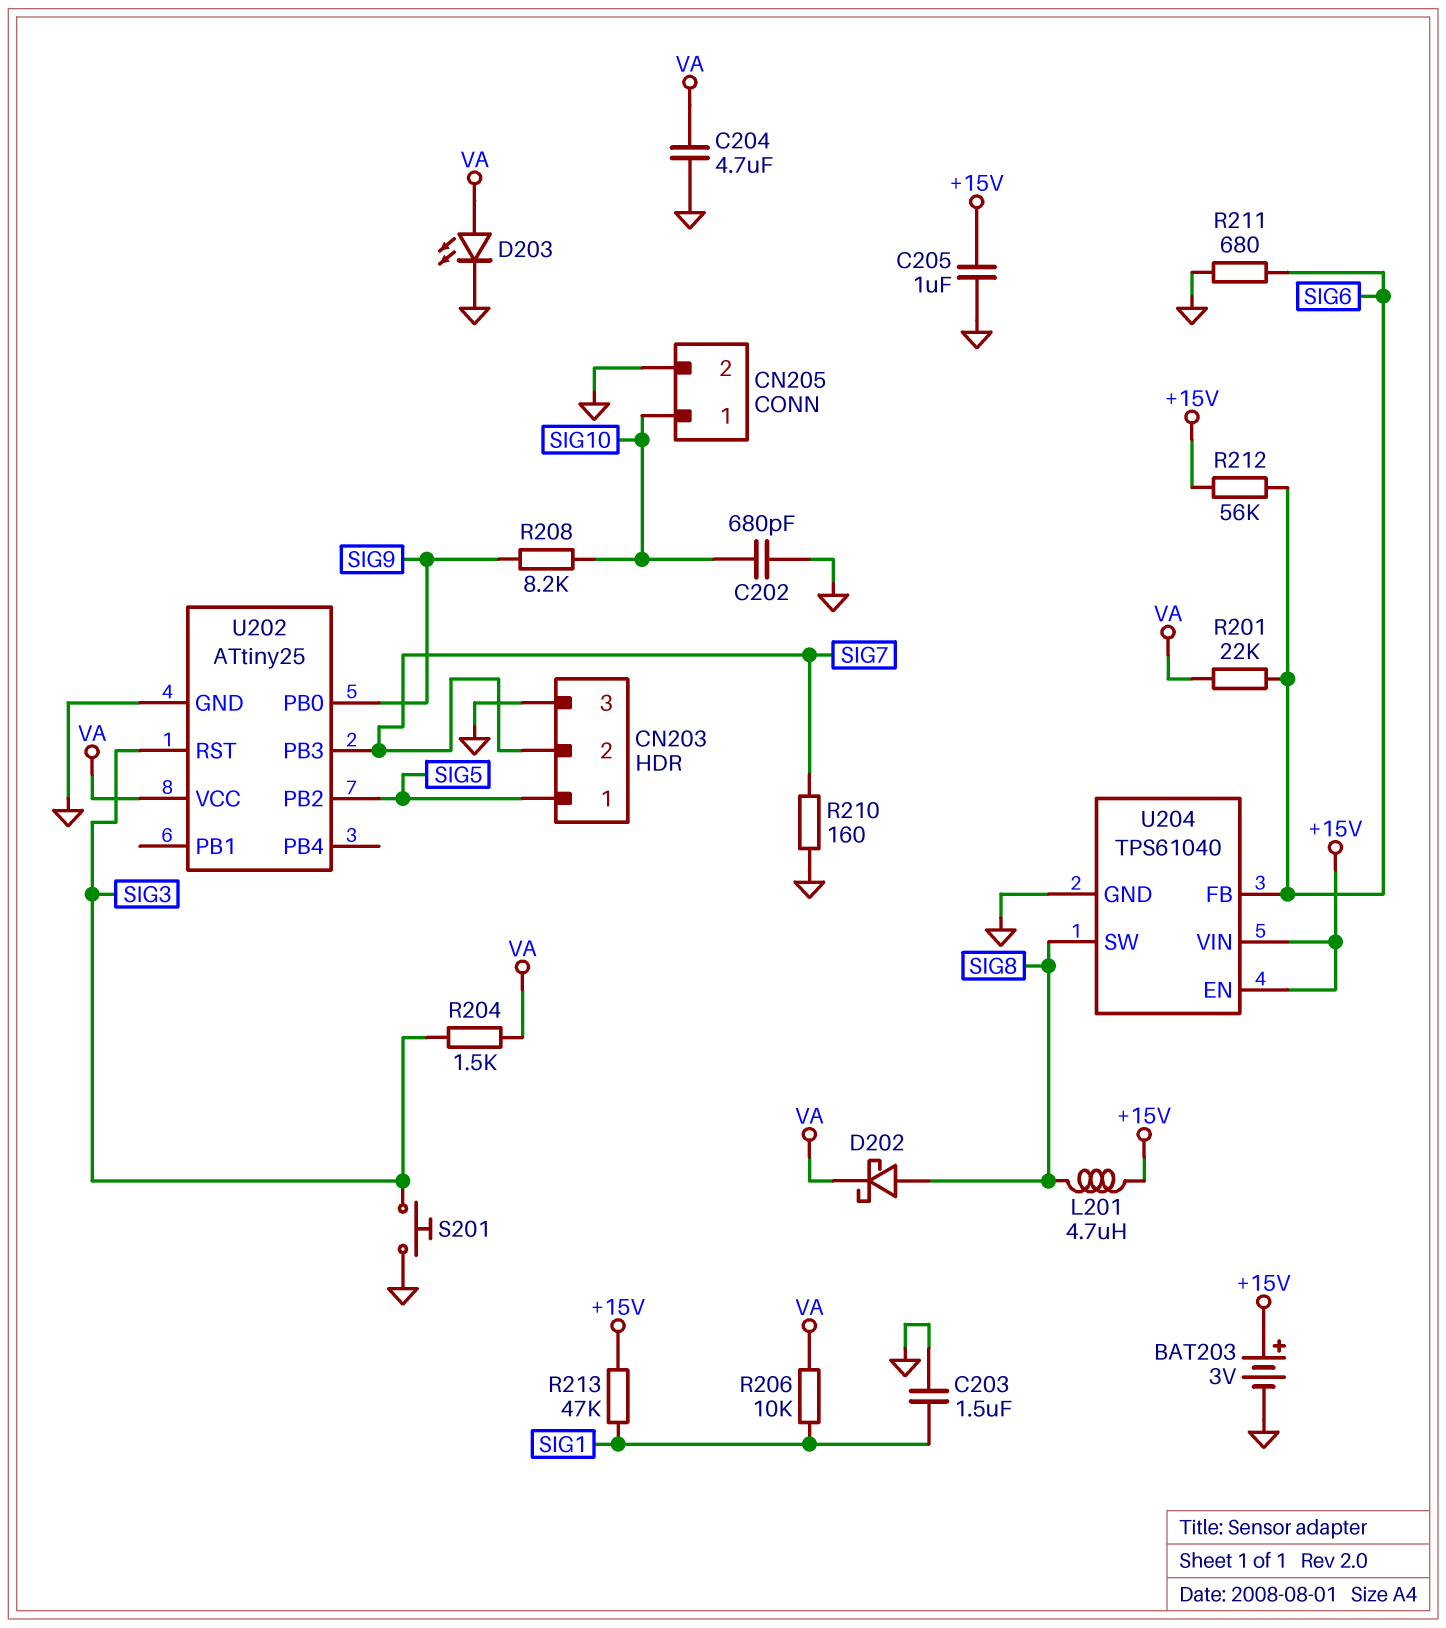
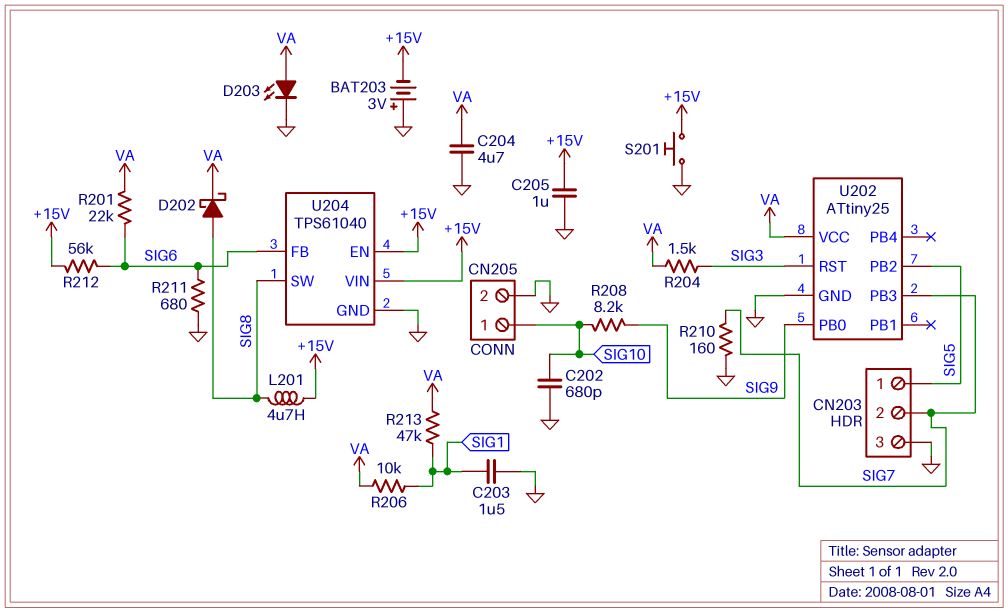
BAT203: 3V (plus +15V, minus GND) -> 3V (plus GND, minus +15V)
R213: 47k (+15V, SIG1) -> 47k (SIG1, VA)
S201: button (GND, SIG3) -> button (+15V, GND)

